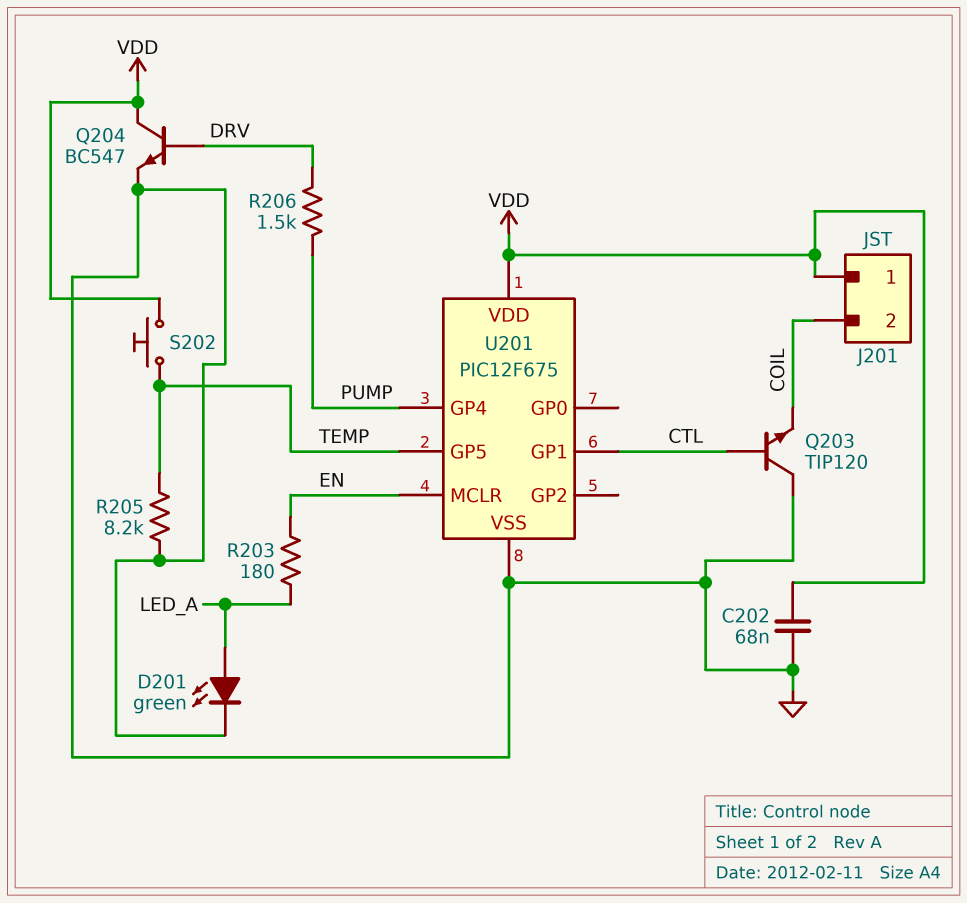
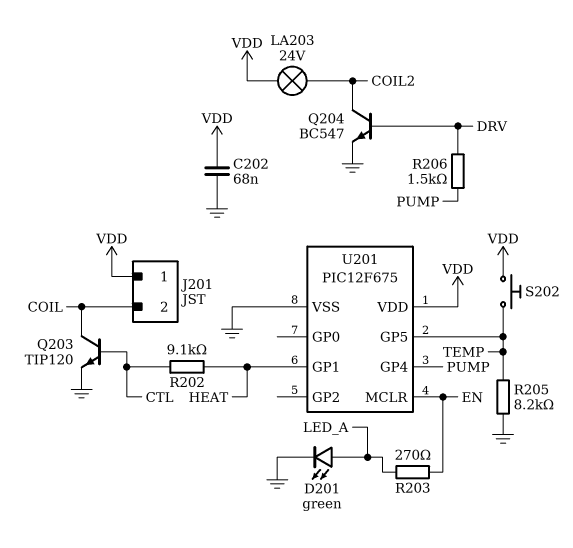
LA203: none -> lamp 24V (COIL2, VDD)
Q203: NPN TIP120 (B CTL, C GND, E COIL) -> NPN TIP120 (B CTL, C COIL, E GND)
Q204: NPN BC547 (B DRV, C VDD, E GND) -> NPN BC547 (B DRV, C COIL2, E GND)
R202: none -> 9.1k (CTL, HEAT)
R203: 180 (EN, LED_A) -> 270 (EN, LED_A)
U201 pin GP1: CTL -> HEAT

